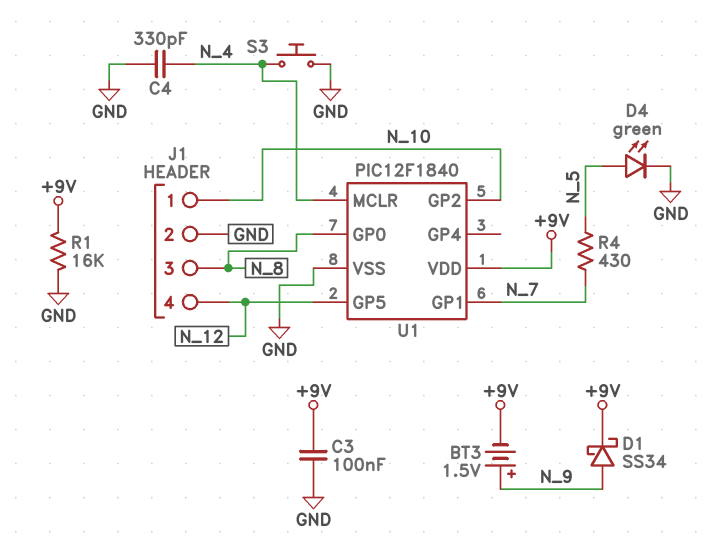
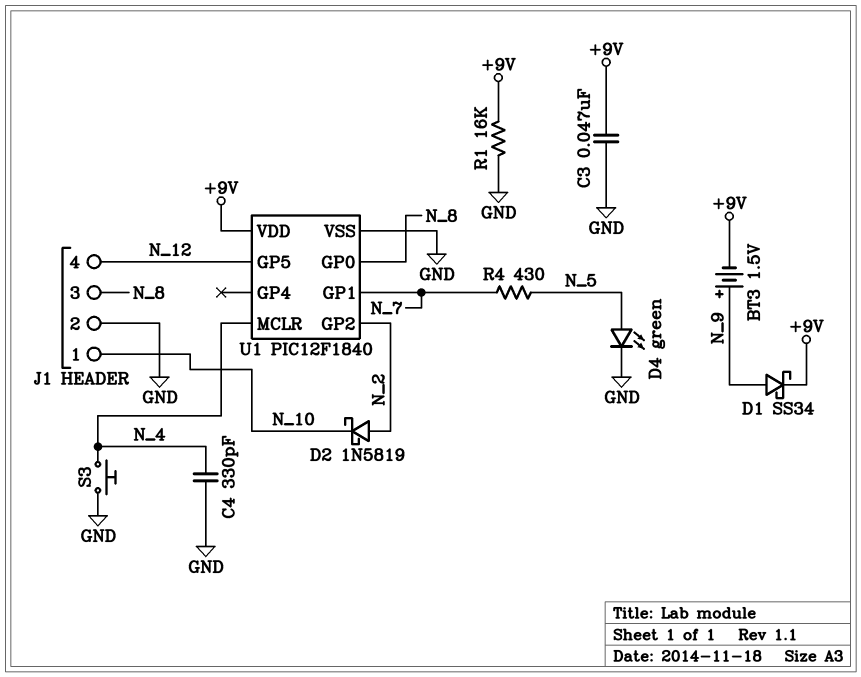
C3: 100nF (+9V, GND) -> 47nF (+9V, GND)
D2: none -> schottky 1N5819 (A N_2, K N_10)
U1 pin GP2: N_10 -> N_2

